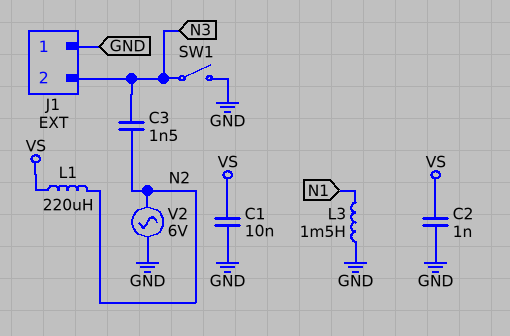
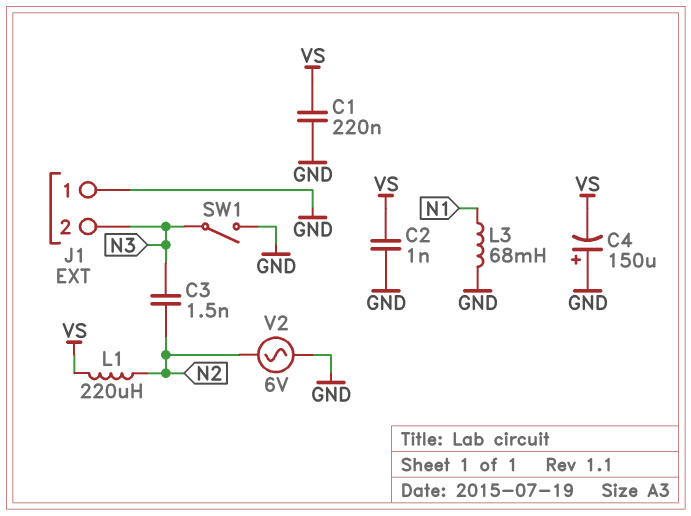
C1: 10nF (GND, VS) -> 220nF (GND, VS)
C4: none -> 150uF (plus GND, minus VS)
L3: 1.5mH (GND, N1) -> 68mH (GND, N1)

